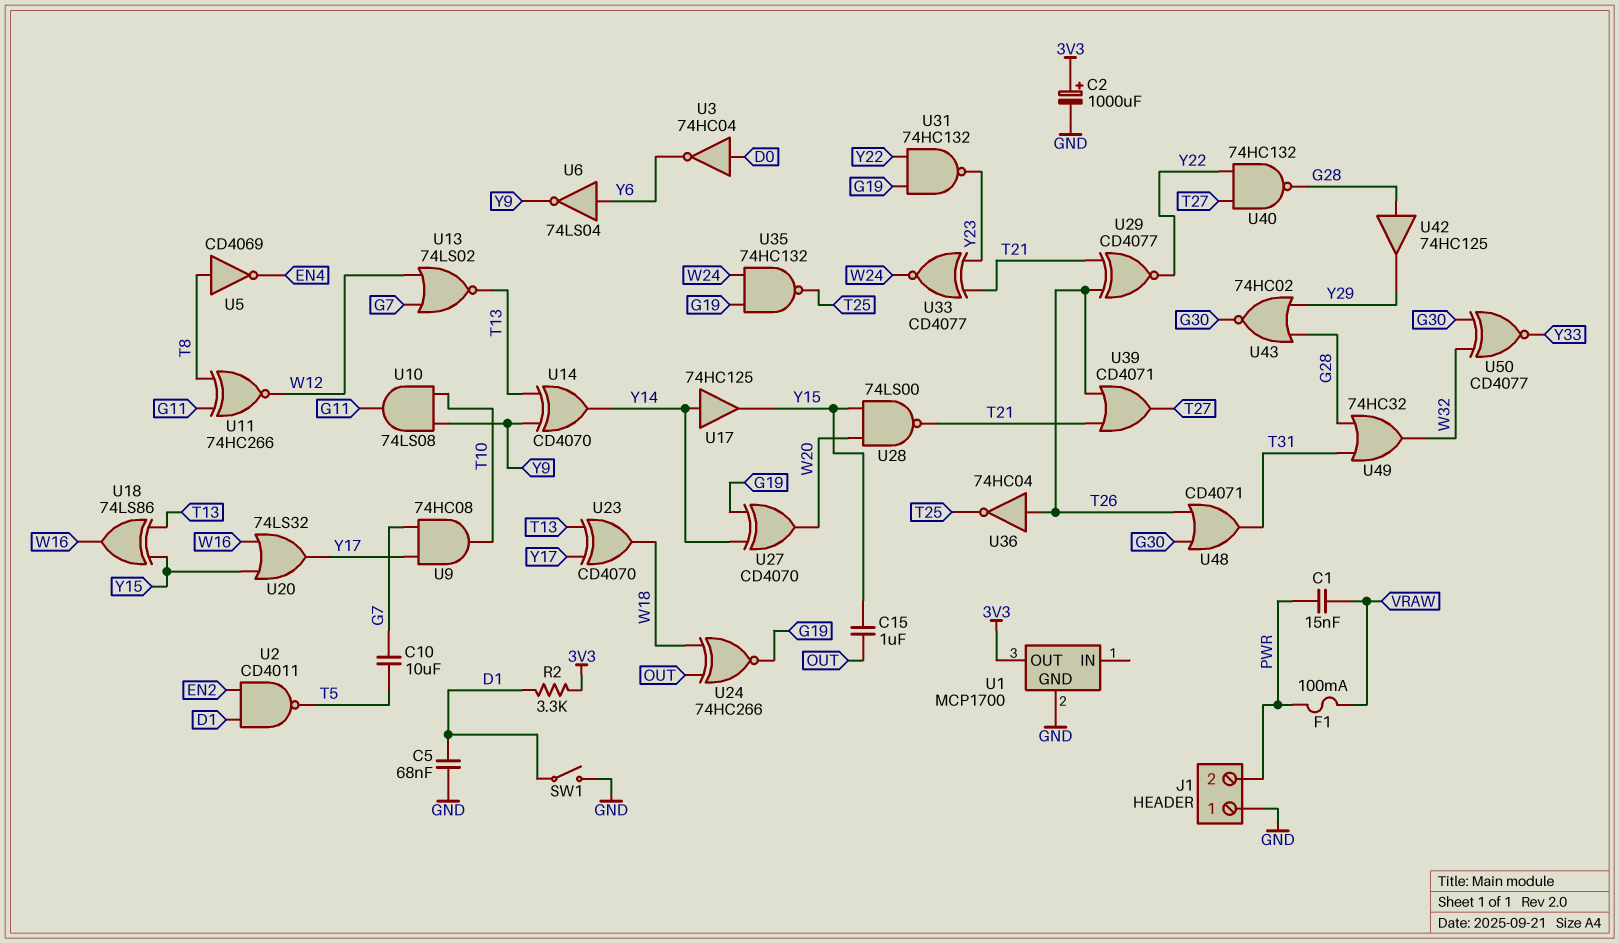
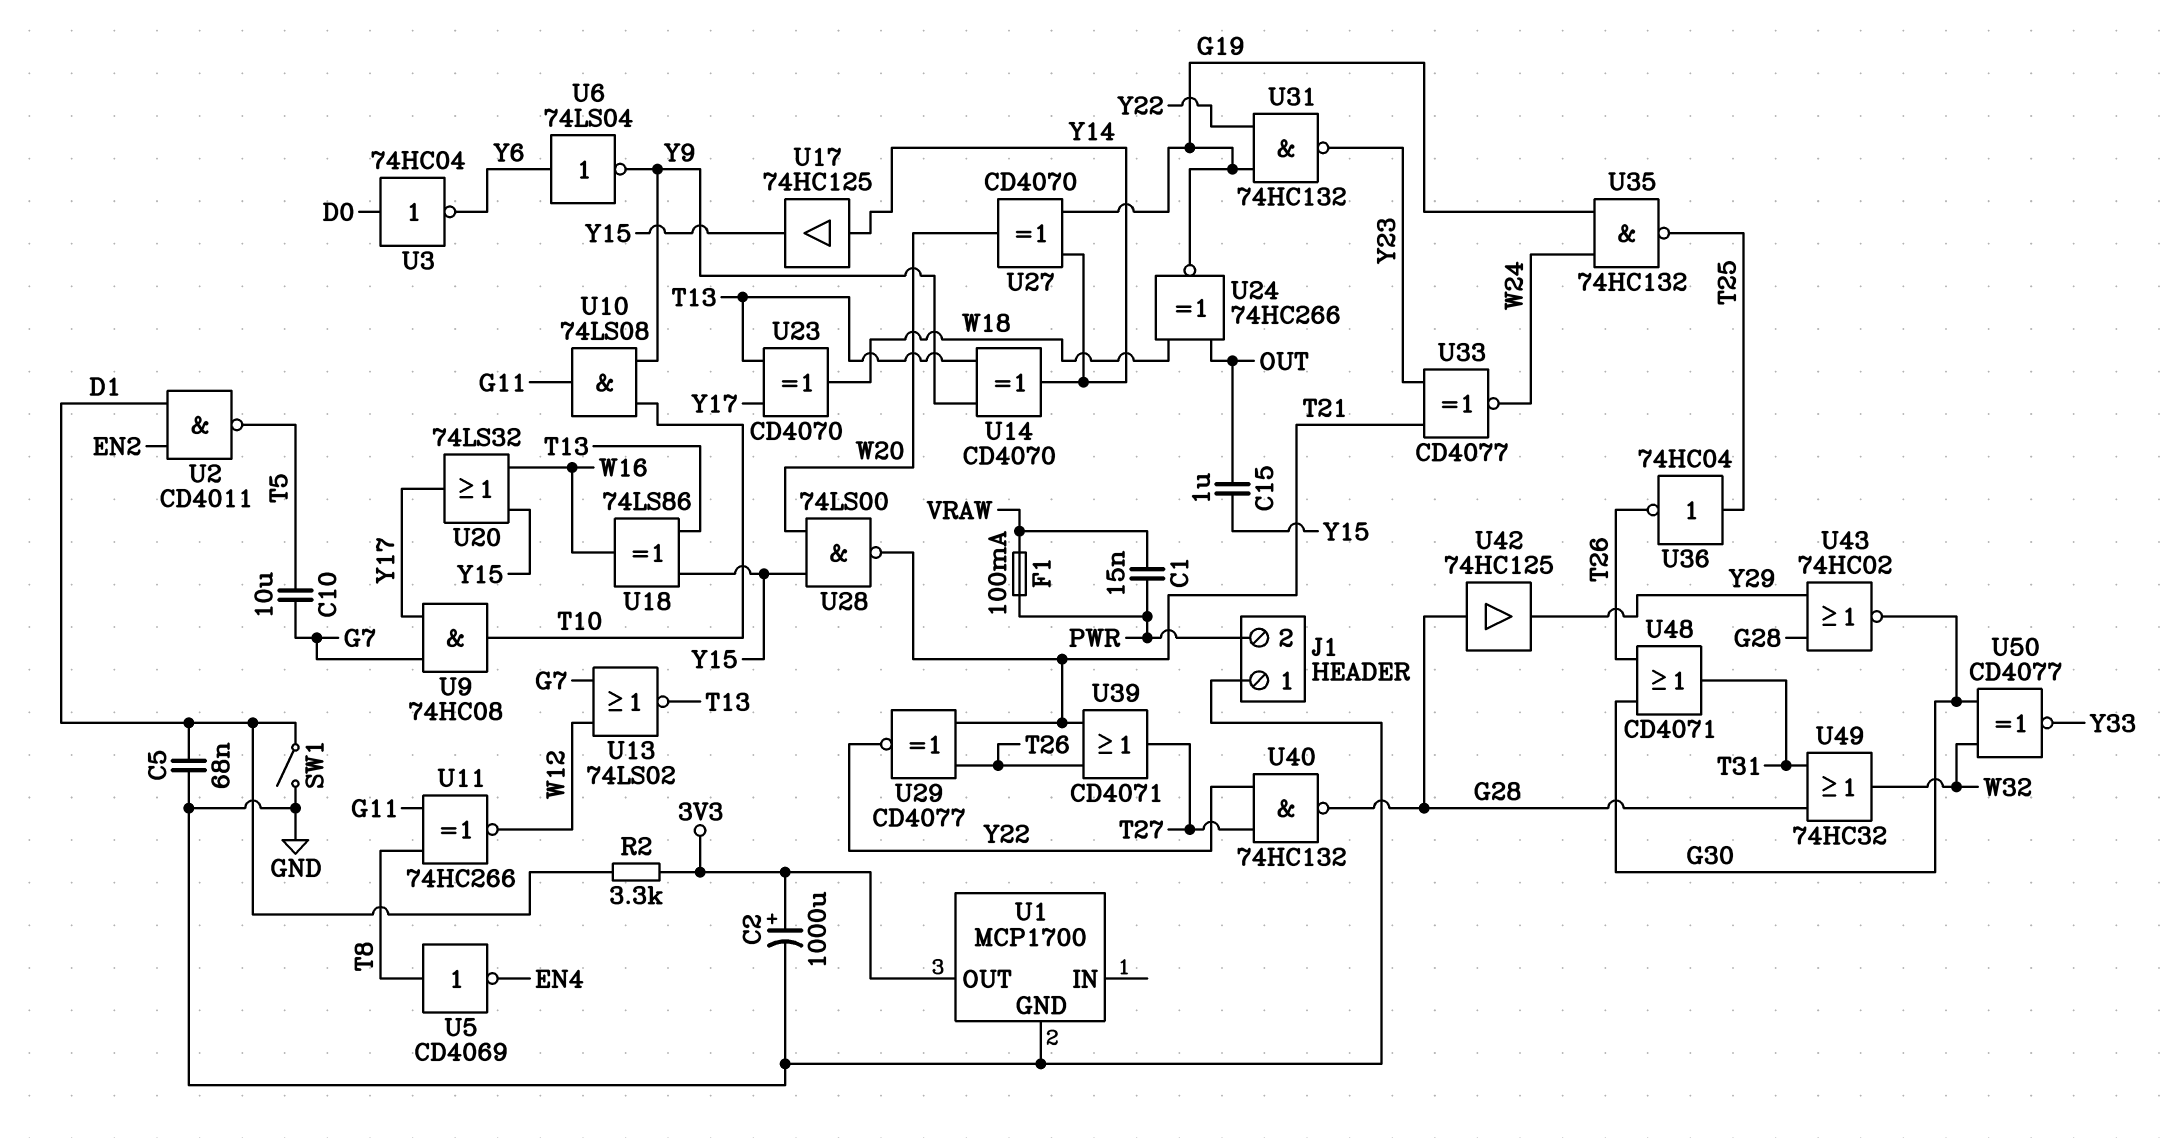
U36: NOT 74HC04 (in T26, out T25) -> NOT 74HC04 (in T25, out T26)

